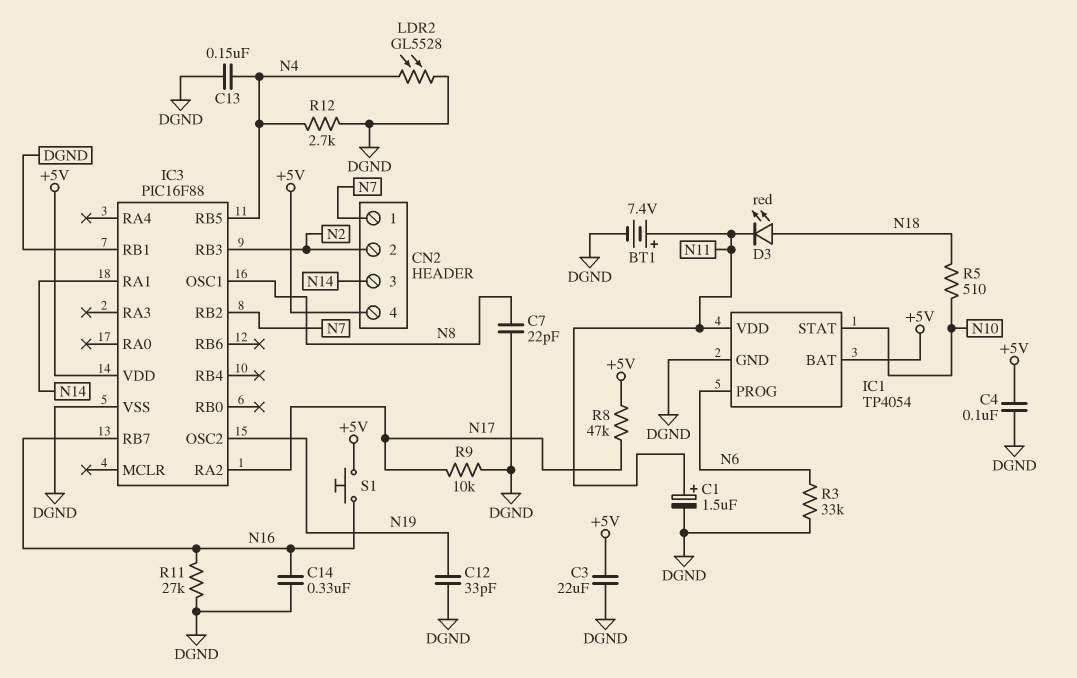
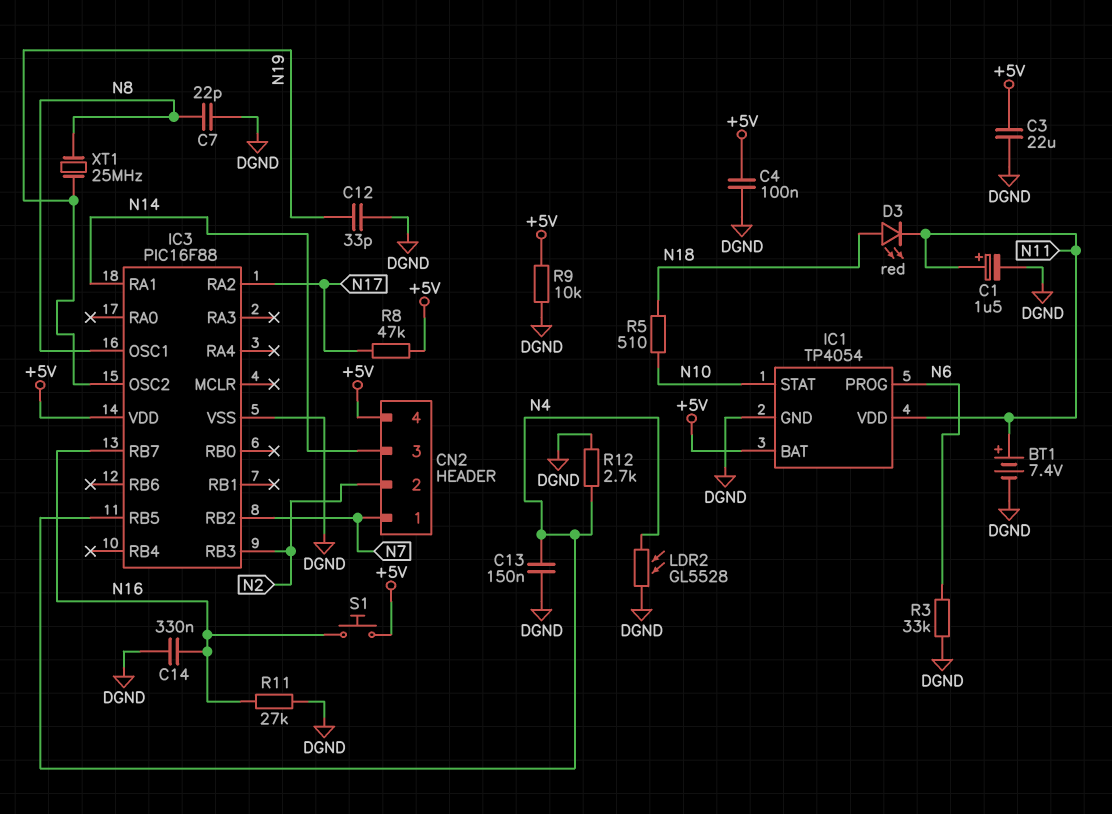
IC3 pin RB1: DGND -> none
R9: 10k (DGND, N17) -> 10k (+5V, DGND)
XT1: none -> 25MHz (N8, N19)

